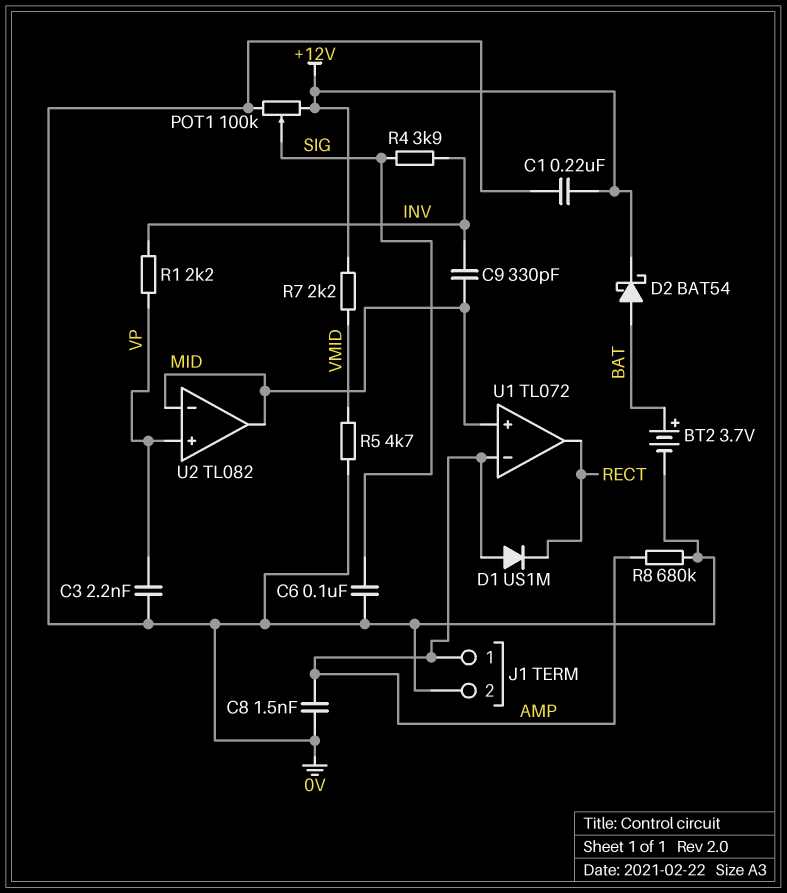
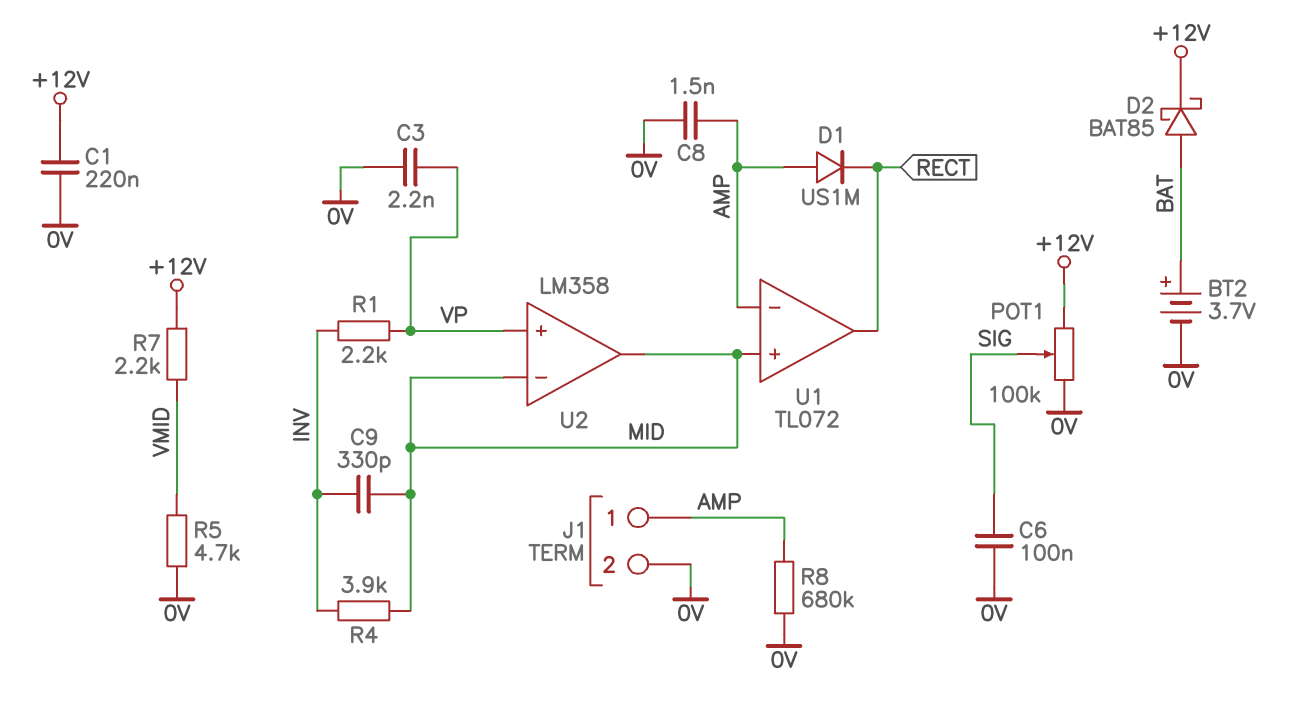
D2: schottky BAT54 (A BAT, K +12V) -> schottky BAT85 (A BAT, K +12V)
R4: 3.9k (INV, SIG) -> 3.9k (INV, MID)
U2: TL082 -> LM358

